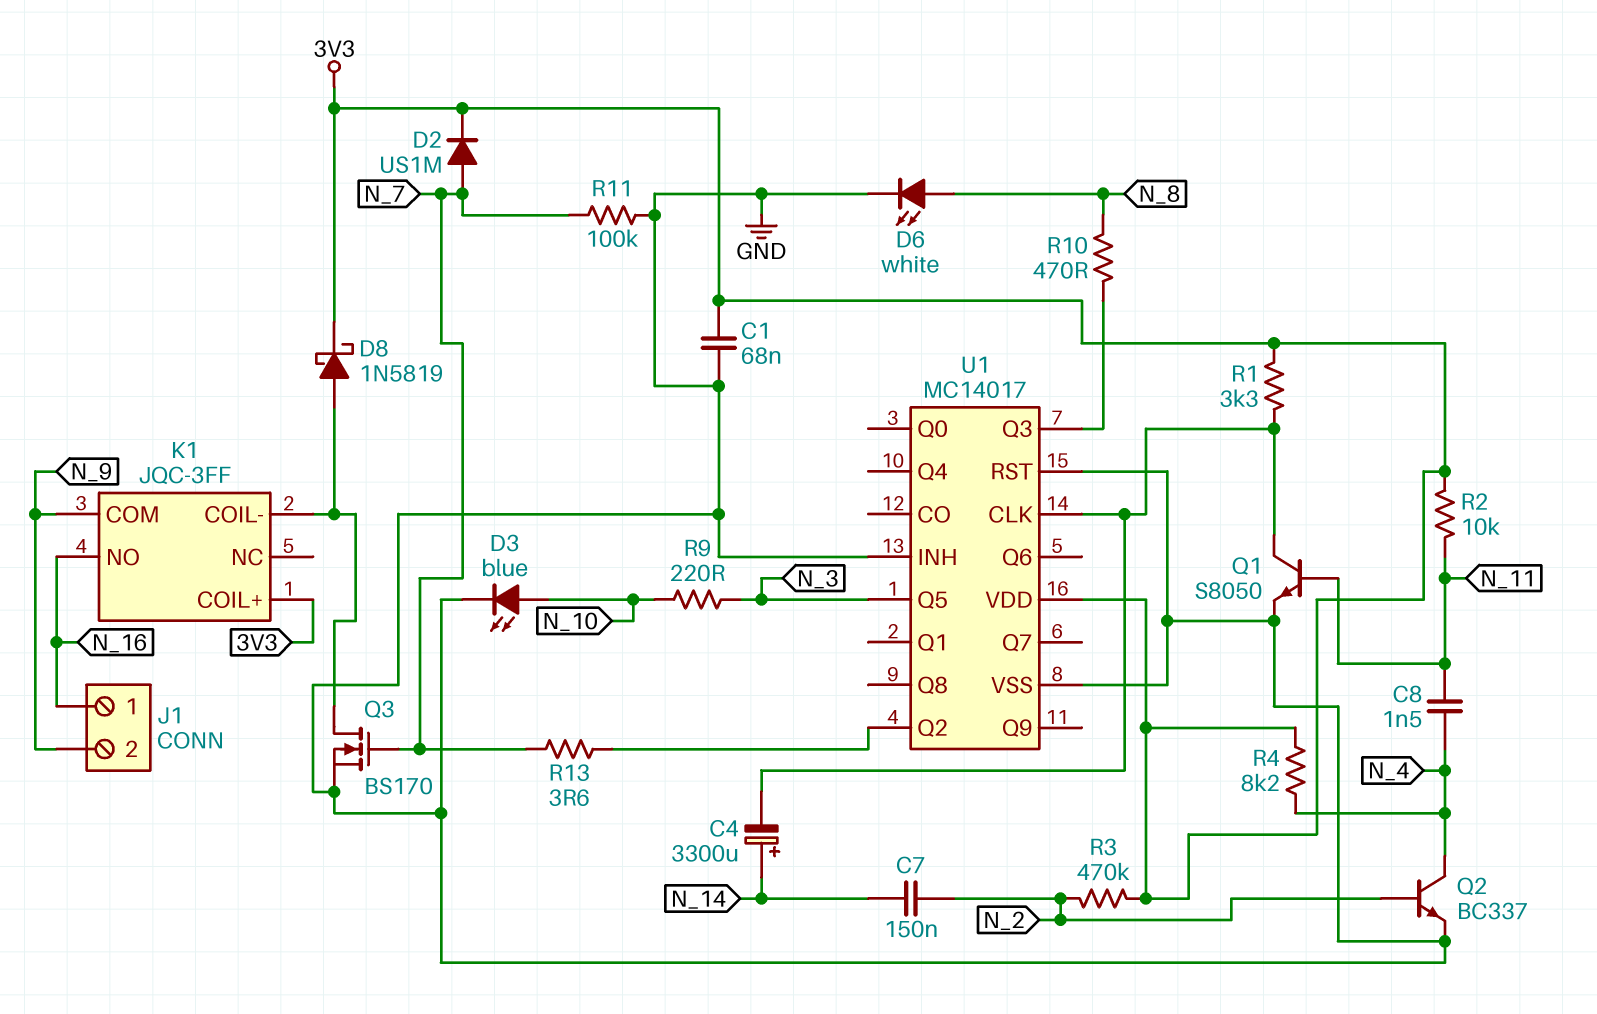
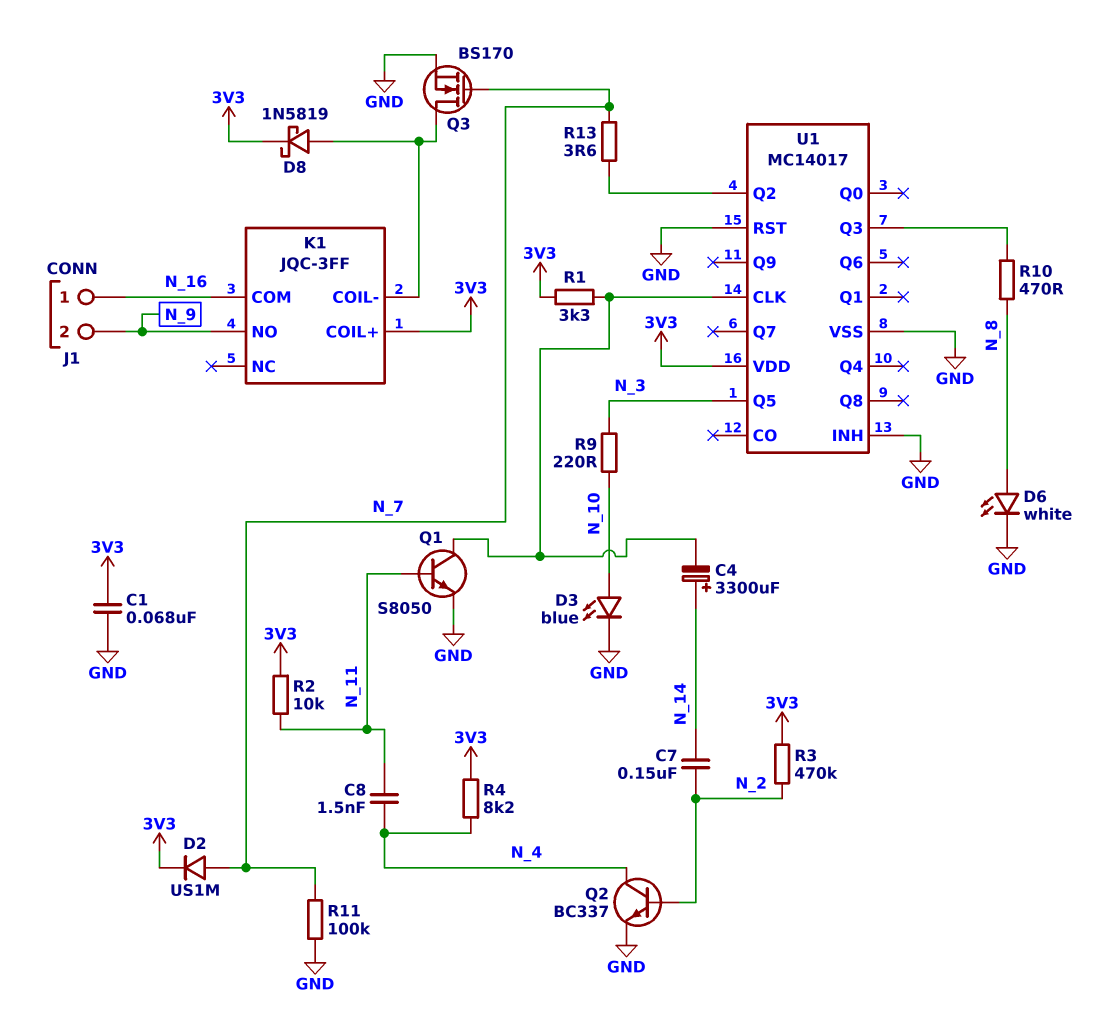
K1 pin COM: N_9 -> N_16
K1 pin NO: N_16 -> N_9

